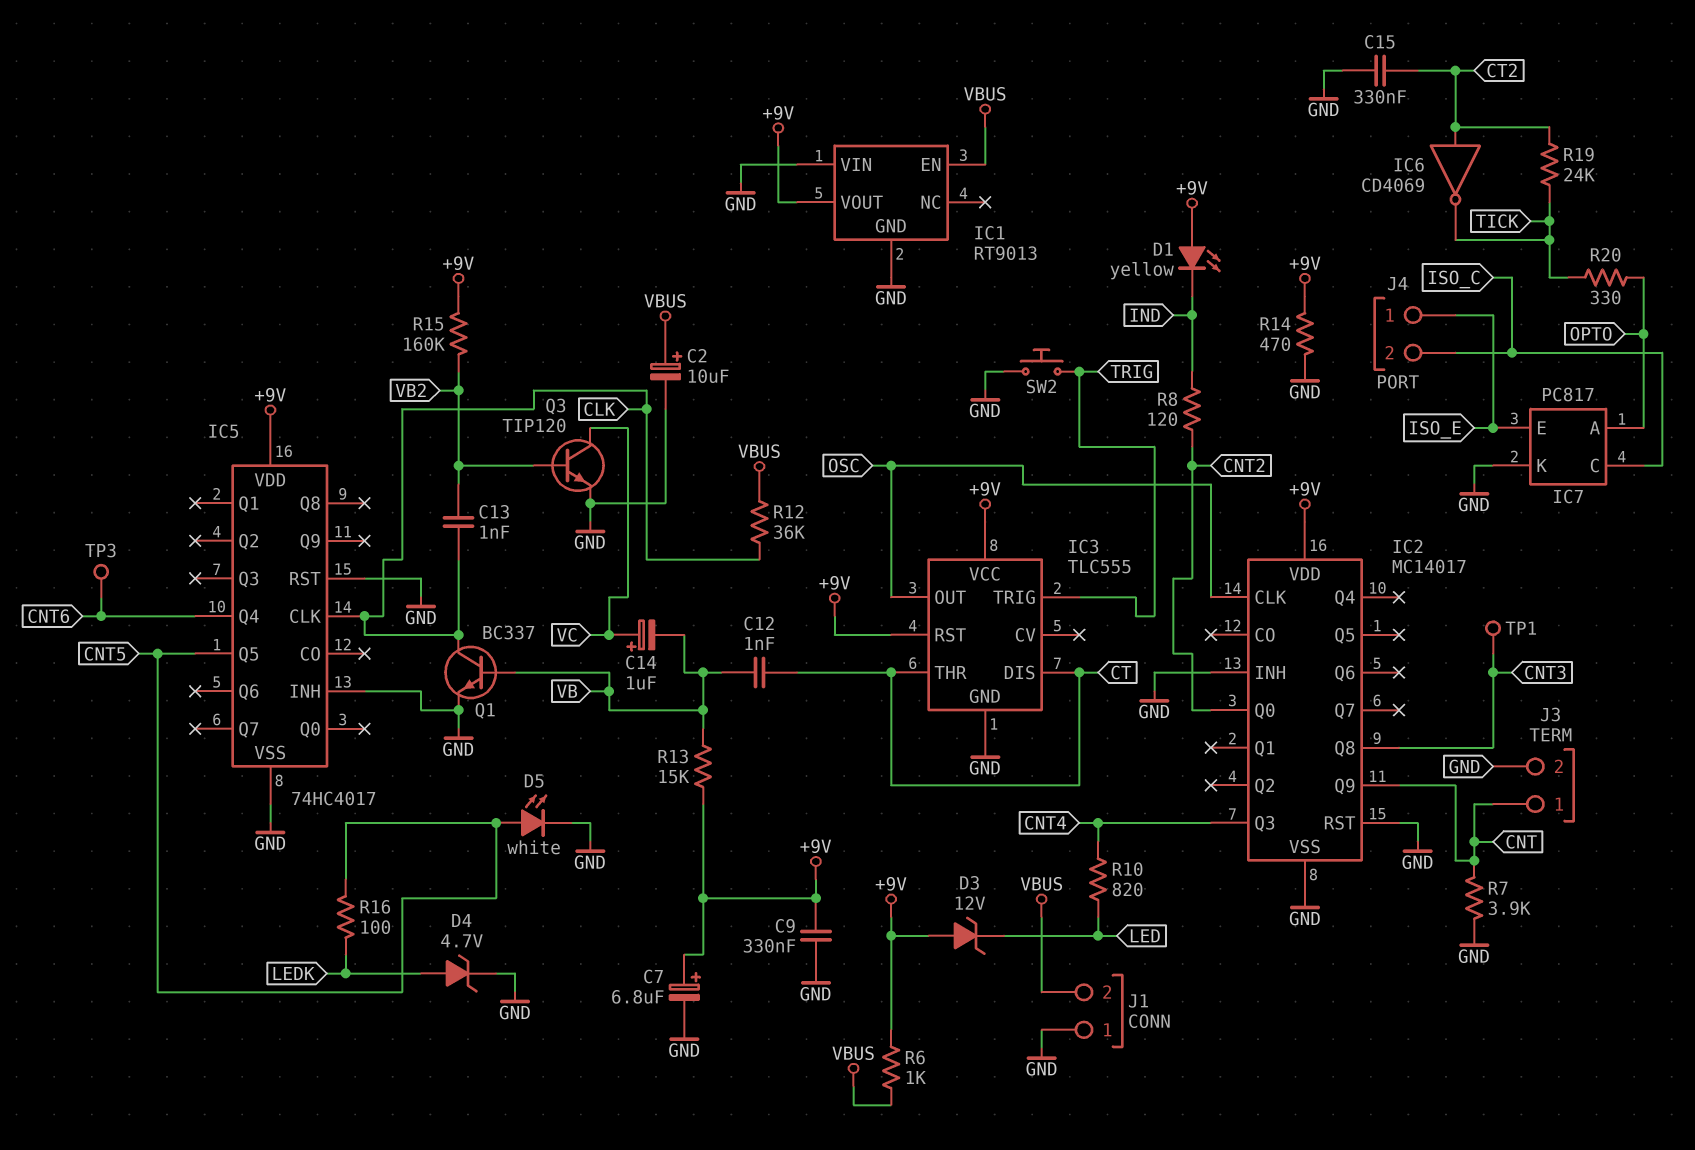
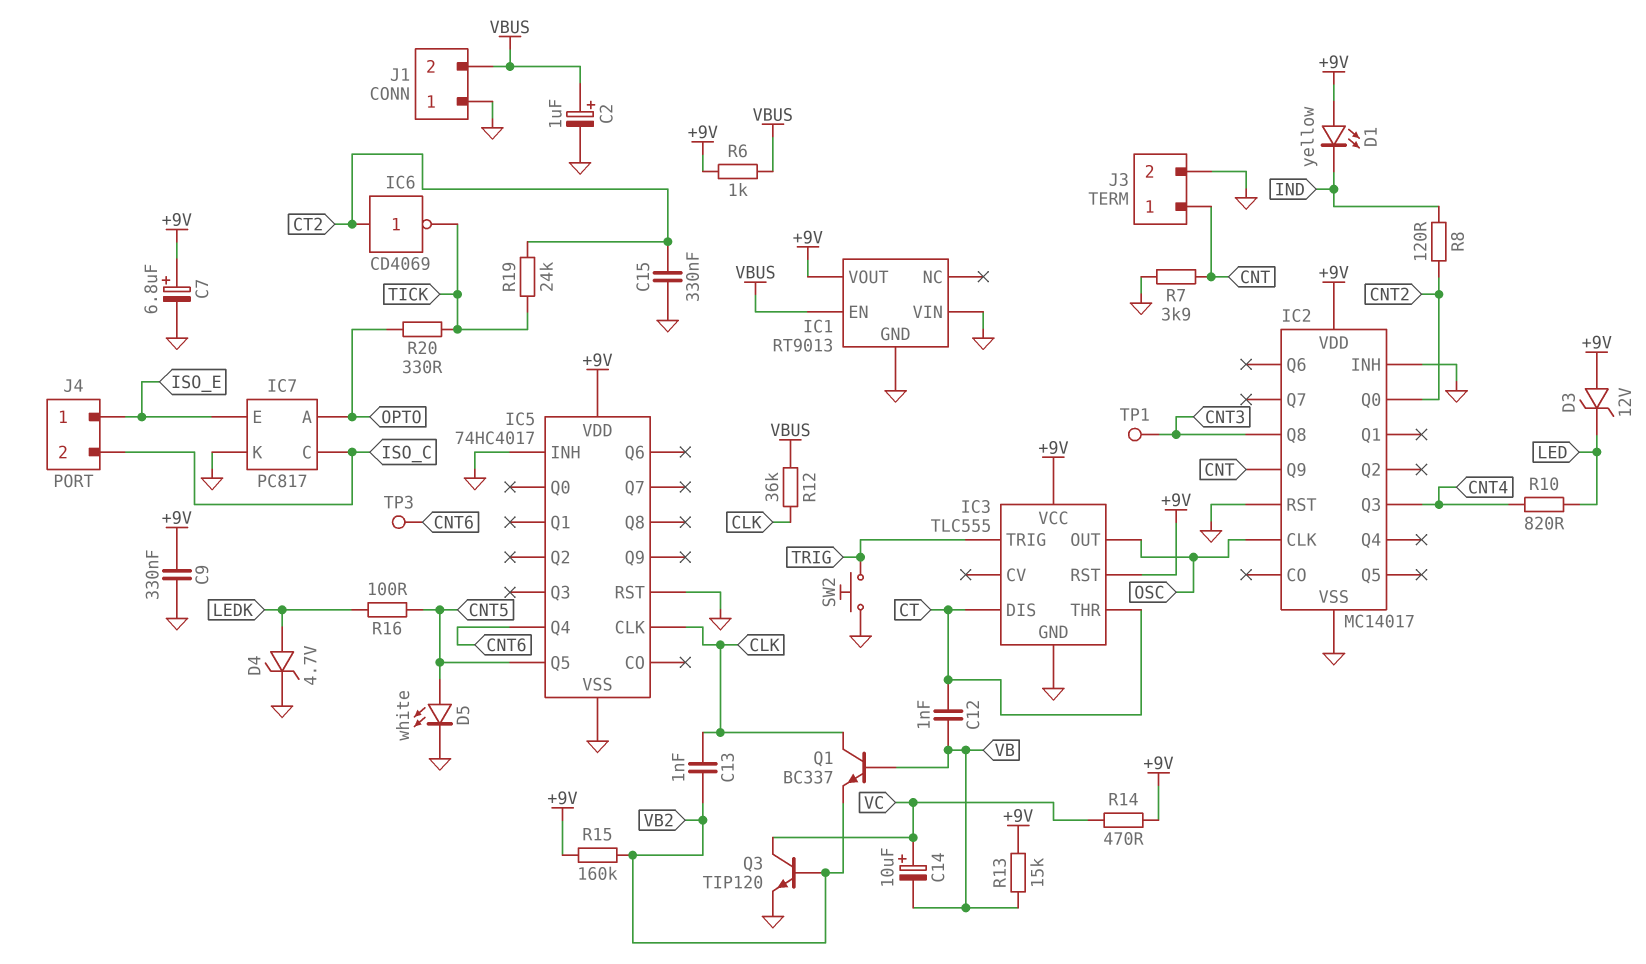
C2: 10uF (plus VBUS, minus GND) -> 1uF (plus VBUS, minus GND)
C14: 1uF (plus VC, minus VB) -> 10uF (plus VC, minus VB)
Q1: NPN BC337 (B VB, C CLK, E GND) -> NPN BC337 (B VB, C CLK, E VB2)
R14: 470 (+9V, GND) -> 470 (+9V, VC)

